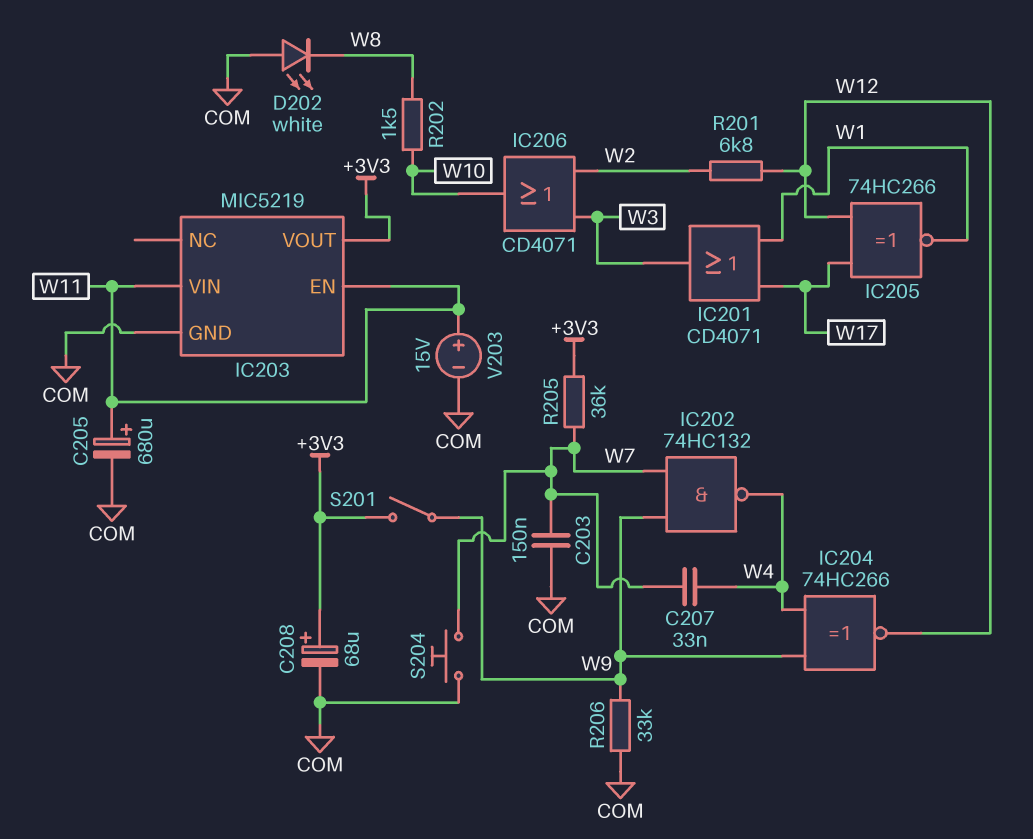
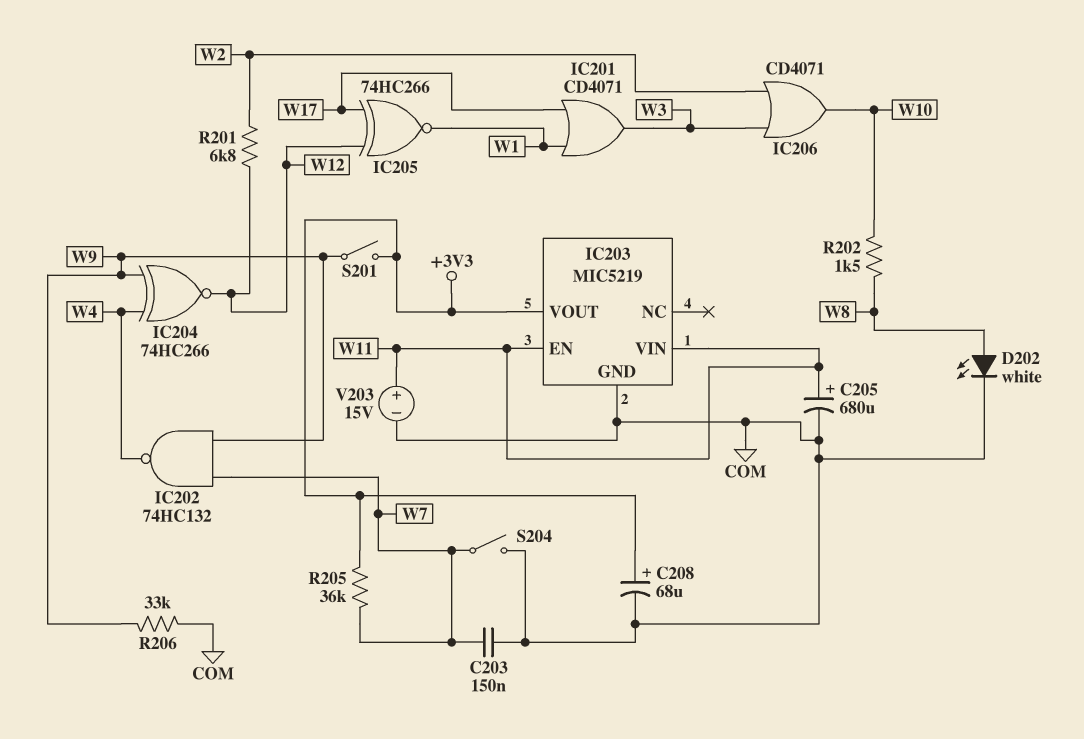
C207: 33nF (W4, W7) -> none
D202: LED white (A COM, K W8) -> LED white (A W8, K COM)
S204: button (COM, W7) -> switch (COM, W7)

